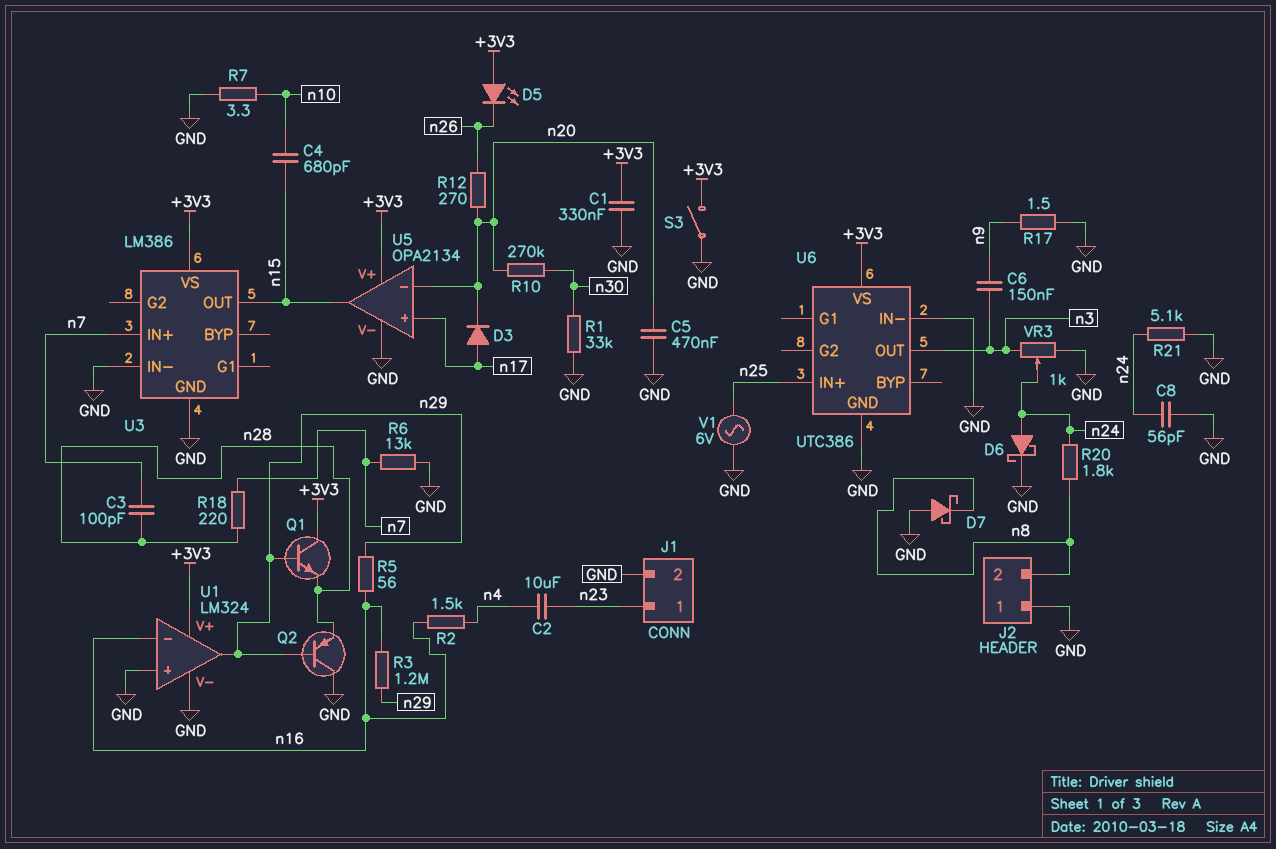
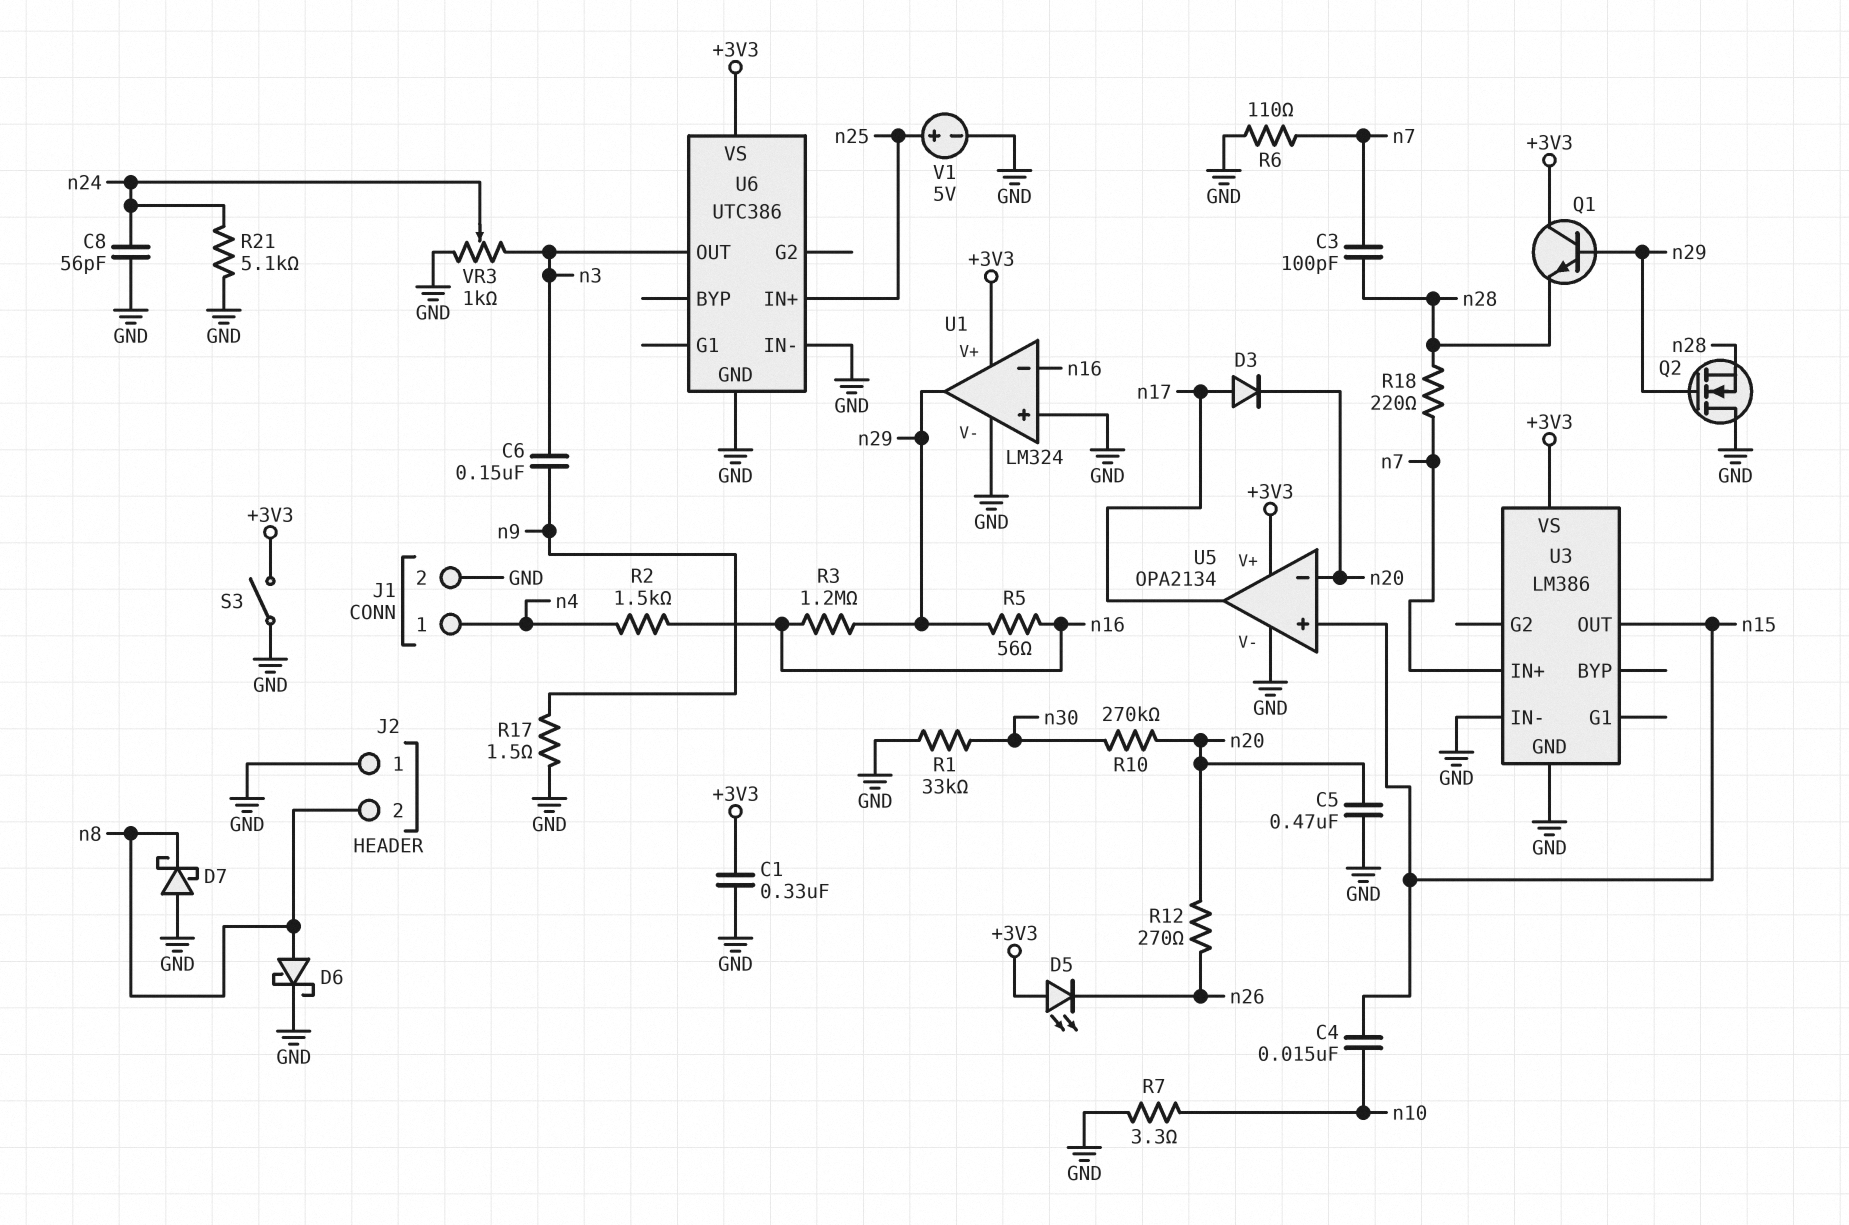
C2: 10uF (n4, n23) -> none
C4: 680pF (n10, n15) -> 15nF (n10, n15)
D6: schottky (A n24, K GND) -> schottky (A n8, K GND)
J1 pin 1: n23 -> n4
Q2: PNP (B n29, C GND, E n28) -> NMOS (G n29, D GND, S n28)
R6: 13k (GND, n7) -> 110 (GND, n7)
R20: 1.8k (n8, n24) -> none
U5 pin in+: n17 -> n15
U5 pin out: n15 -> n17
V1: AC 6V (GND, n25) -> 5V (plus n25, minus GND)

